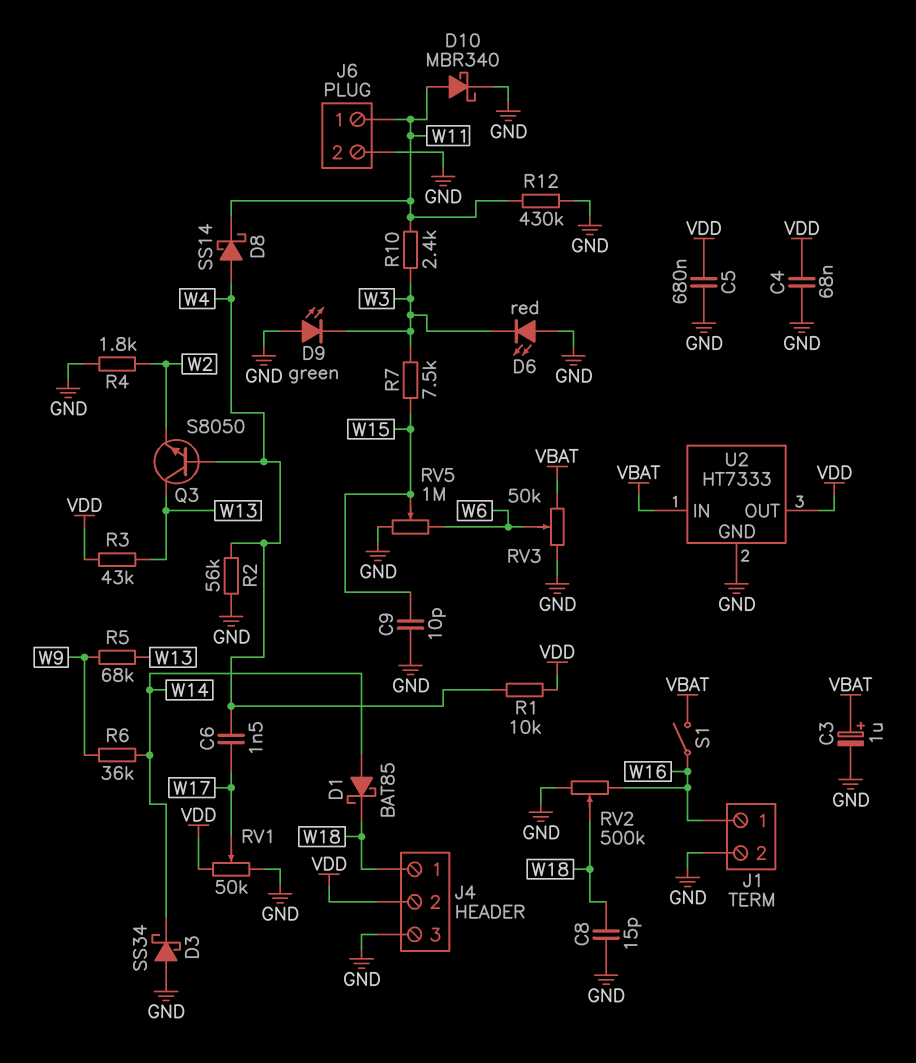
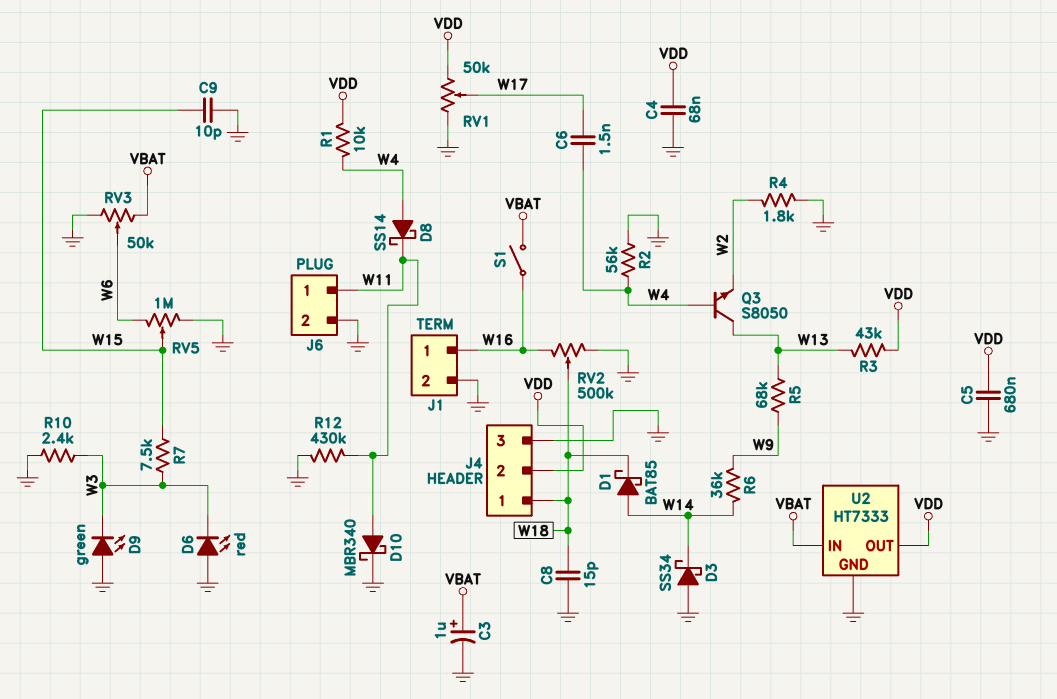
R10: 2.4k (W3, W11) -> 2.4k (GND, W3)

